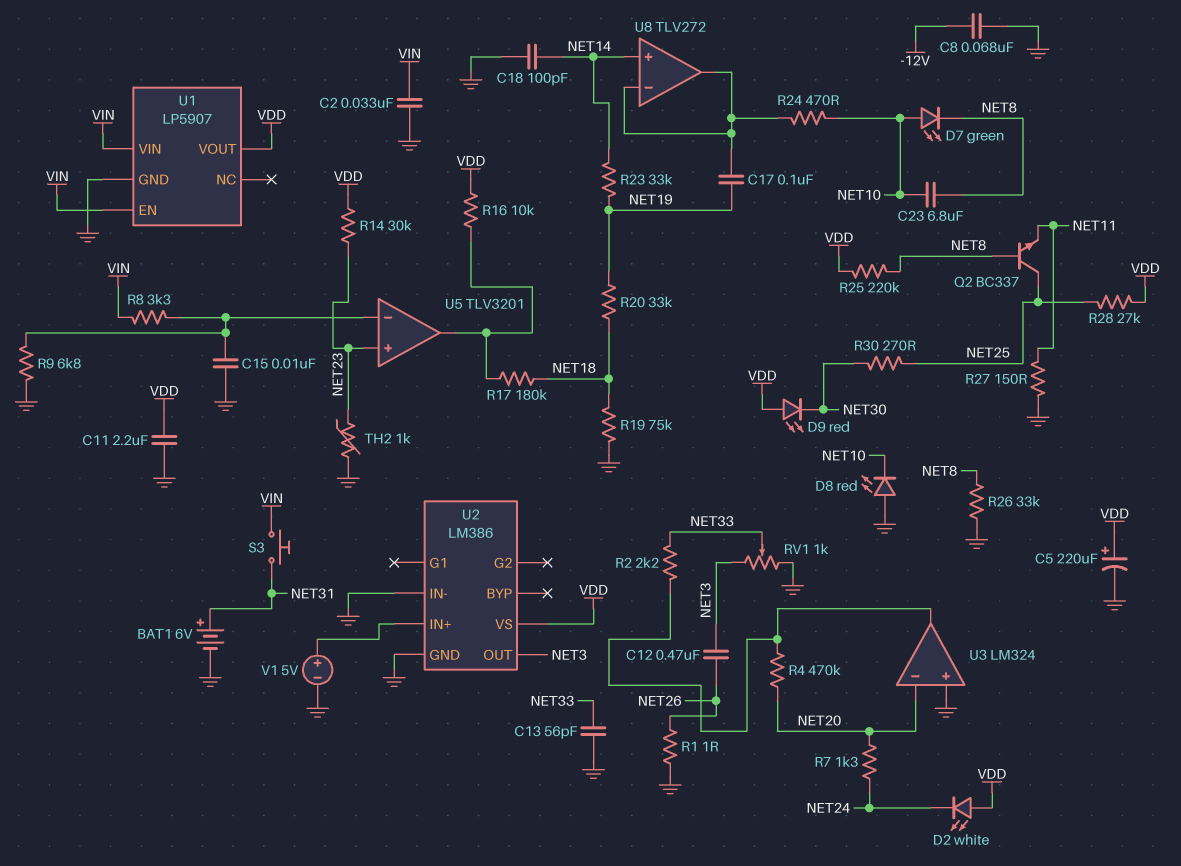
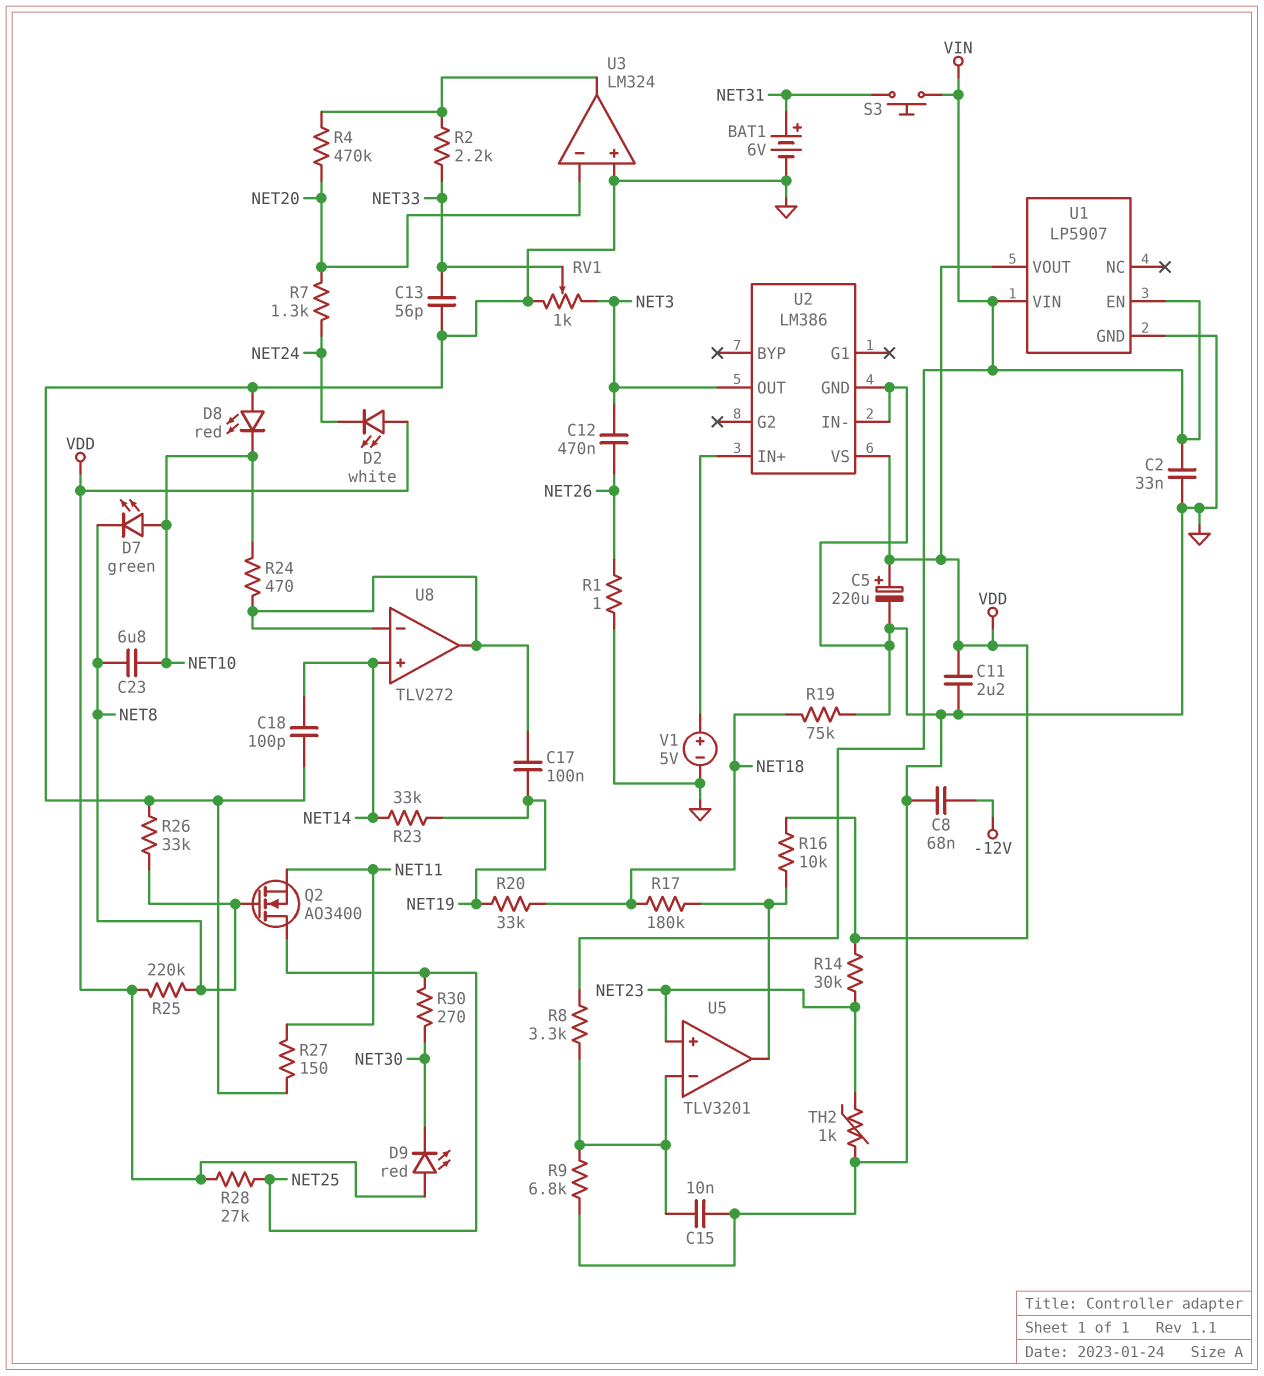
Q2: NPN BC337 (B NET8, C NET25, E NET11) -> NMOS AO3400 (G NET8, D NET25, S NET11)

